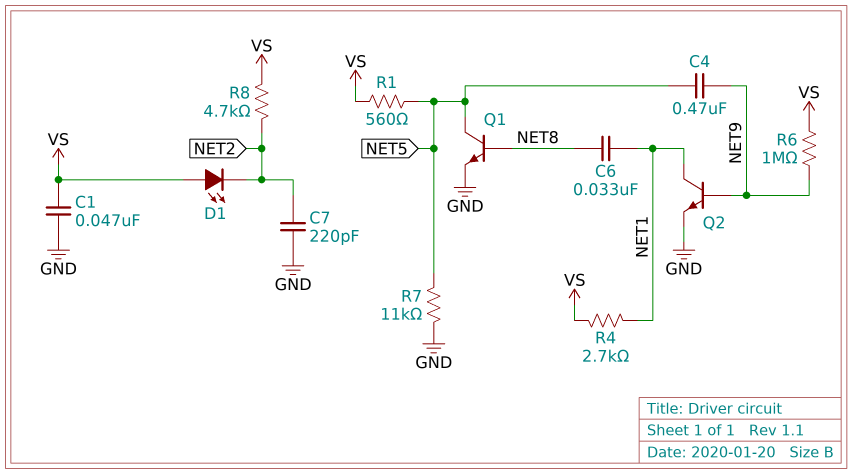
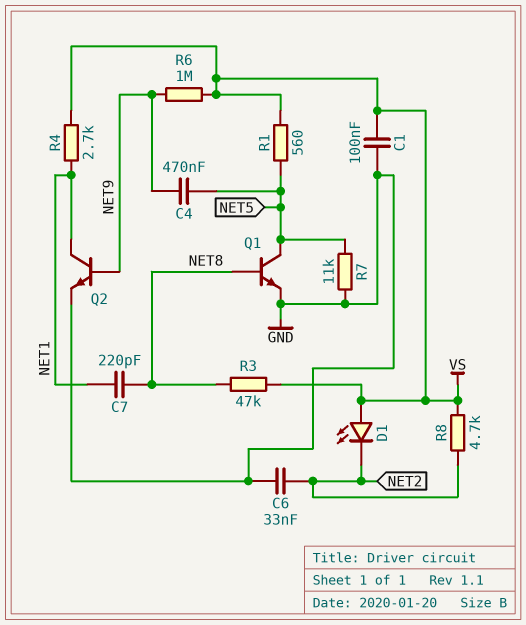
C1: 47nF (GND, VS) -> 100nF (GND, VS)
C6: 33nF (NET1, NET8) -> 33nF (GND, NET2)
C7: 220pF (GND, NET2) -> 220pF (NET1, NET8)
R3: none -> 47k (NET8, VS)

